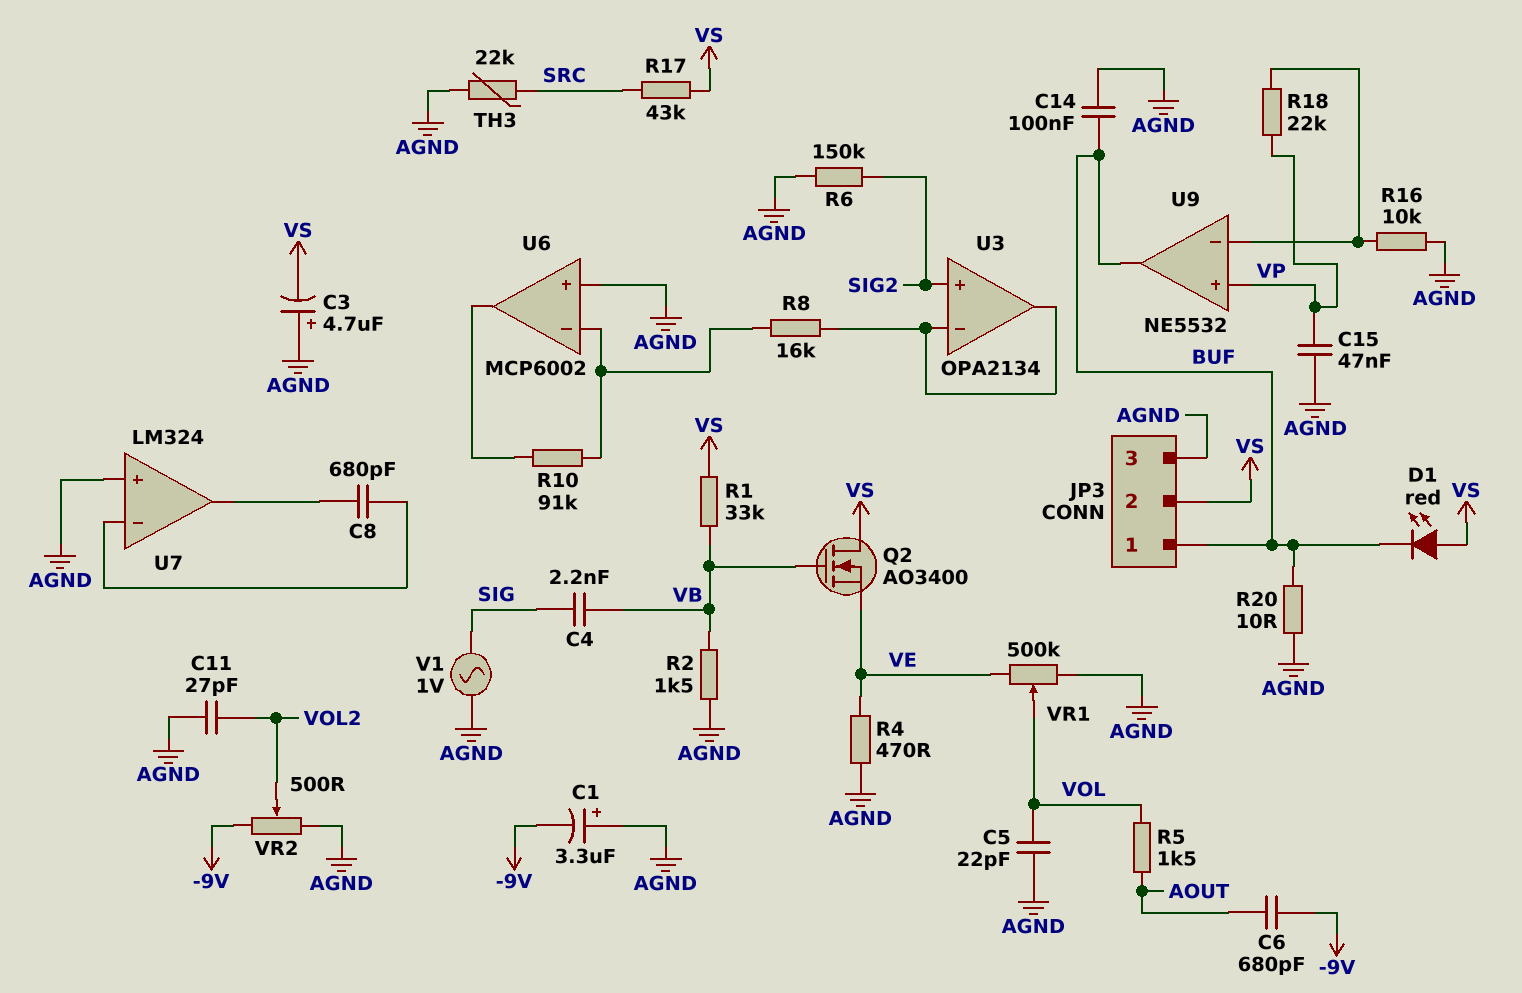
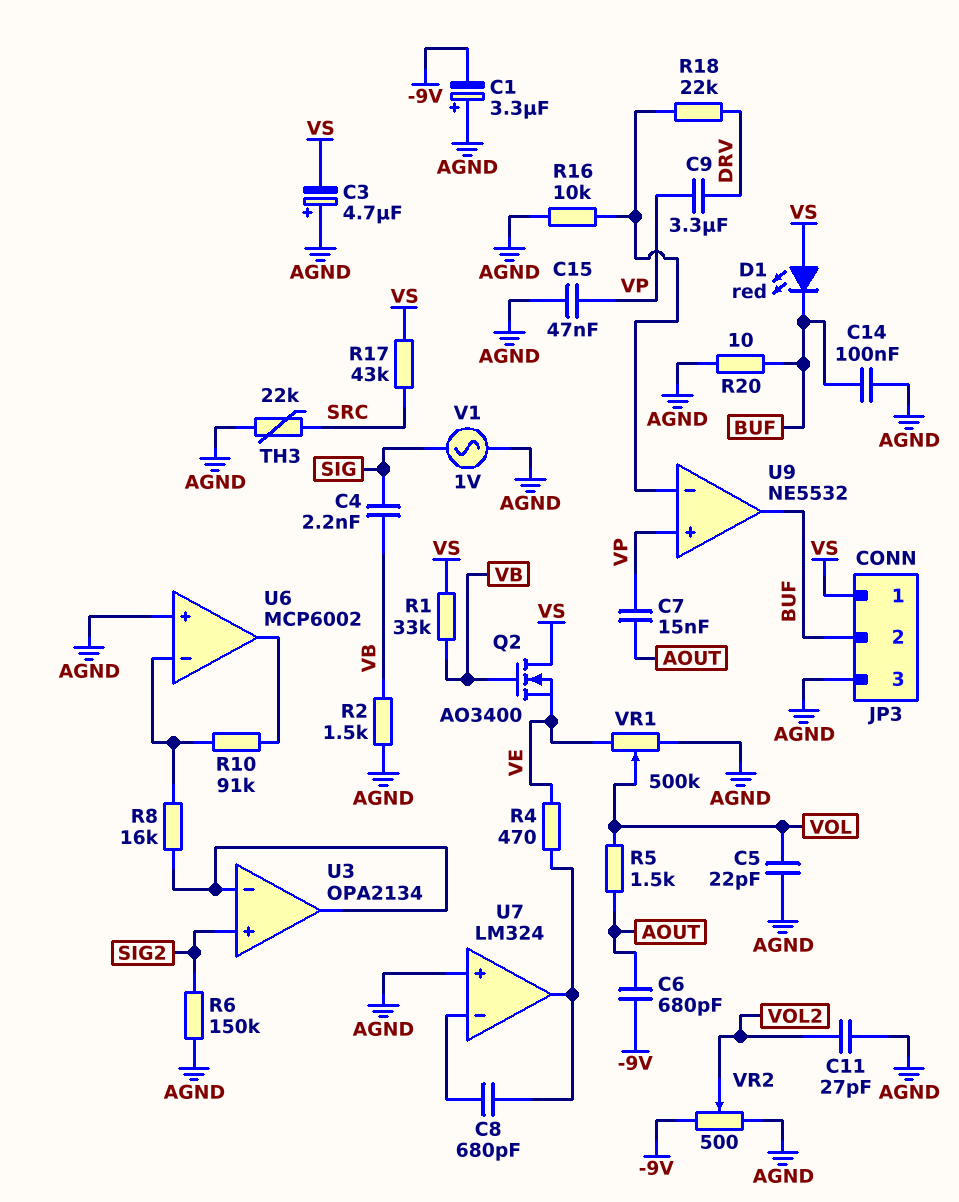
C7: none -> 15nF (AOUT, VP)
C9: none -> 3.3uF (DRV, VP)
JP3 pin 1: BUF -> VS
JP3 pin 2: VS -> BUF
R4: 470 (AGND, VE) -> 470 (U7/out, VE)
R18: 22k (U9/in-, VP) -> 22k (DRV, U9/in-)

